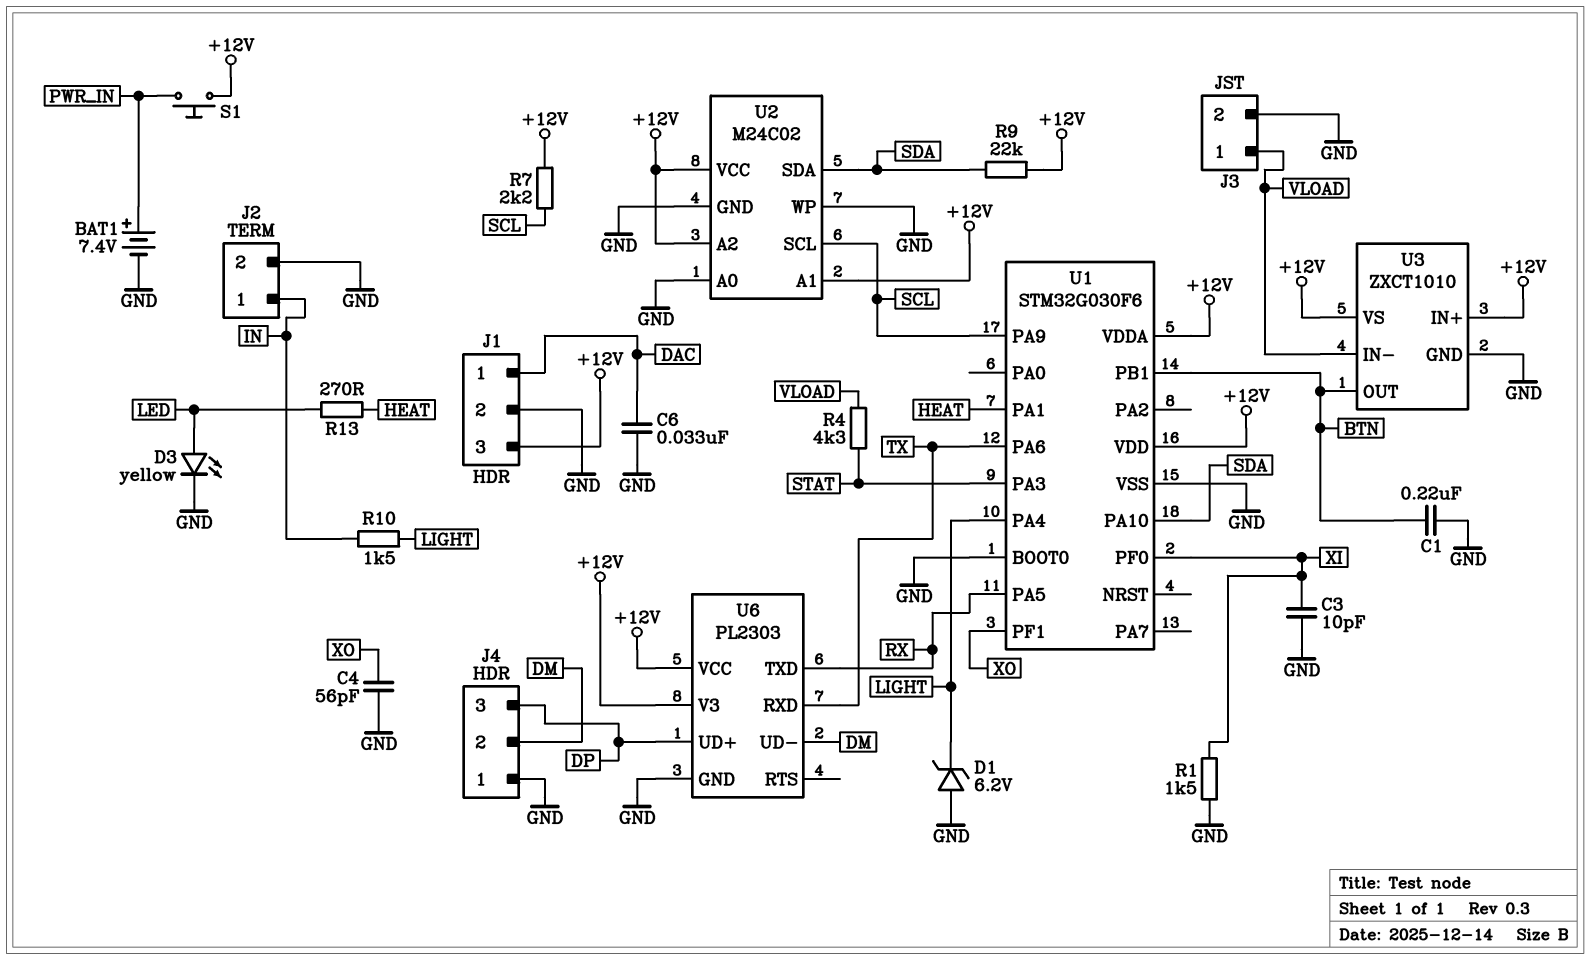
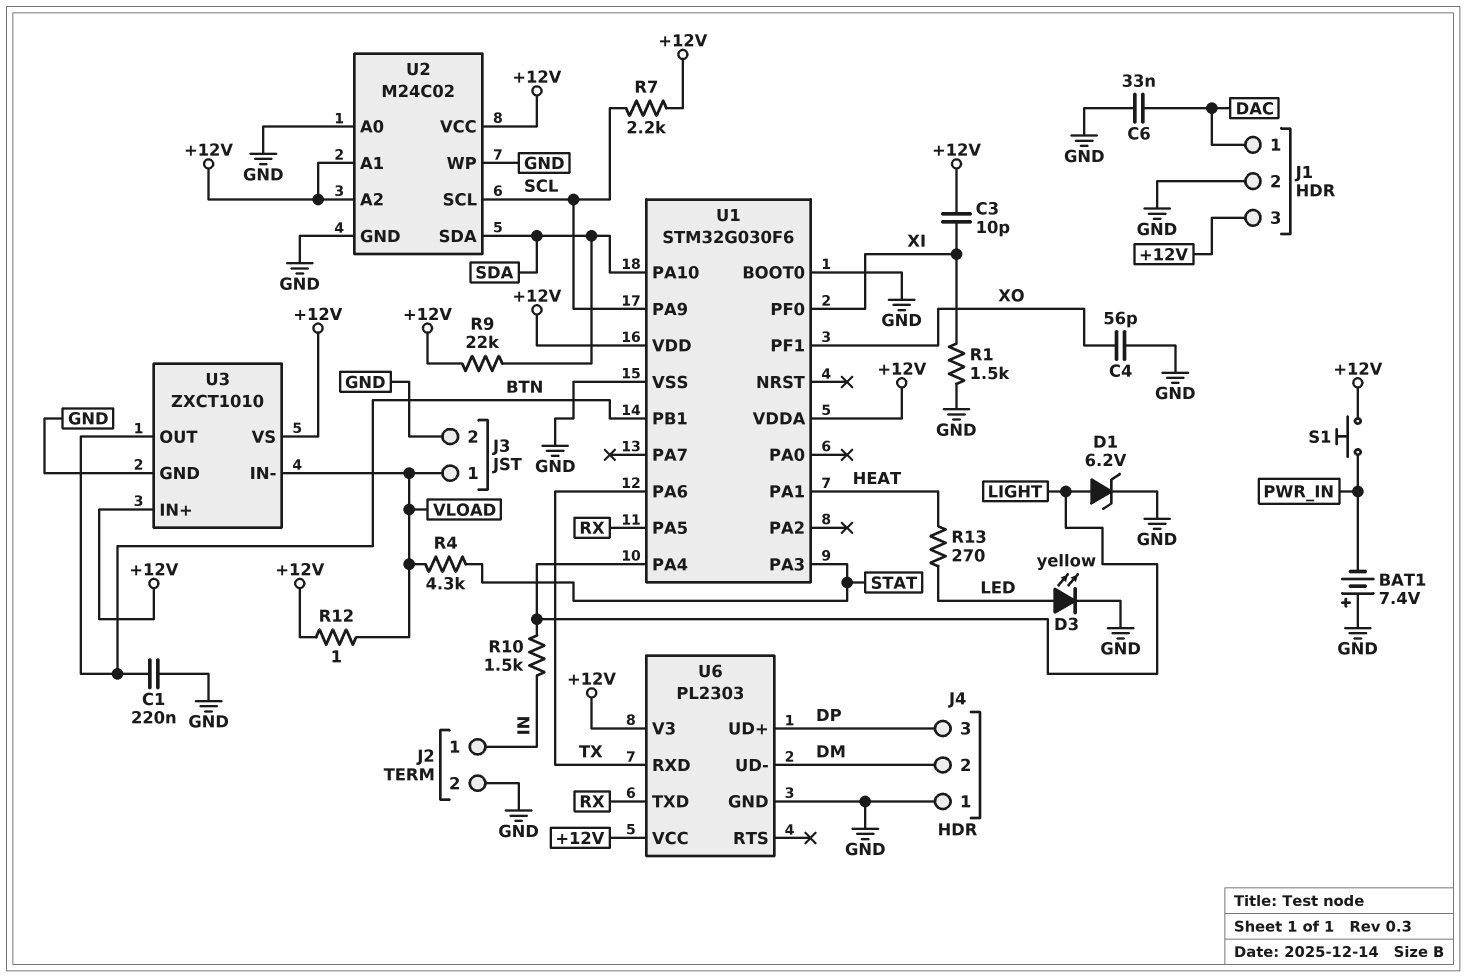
BAT1: 7.4V (plus PWR_IN, minus GND) -> 7.4V (plus GND, minus PWR_IN)
C3: 10pF (GND, XI) -> 10pF (+12V, XI)
D1: zener 6.2V (A GND, K LIGHT) -> zener 6.2V (A LIGHT, K GND)
R12: none -> 1 (+12V, VLOAD)

